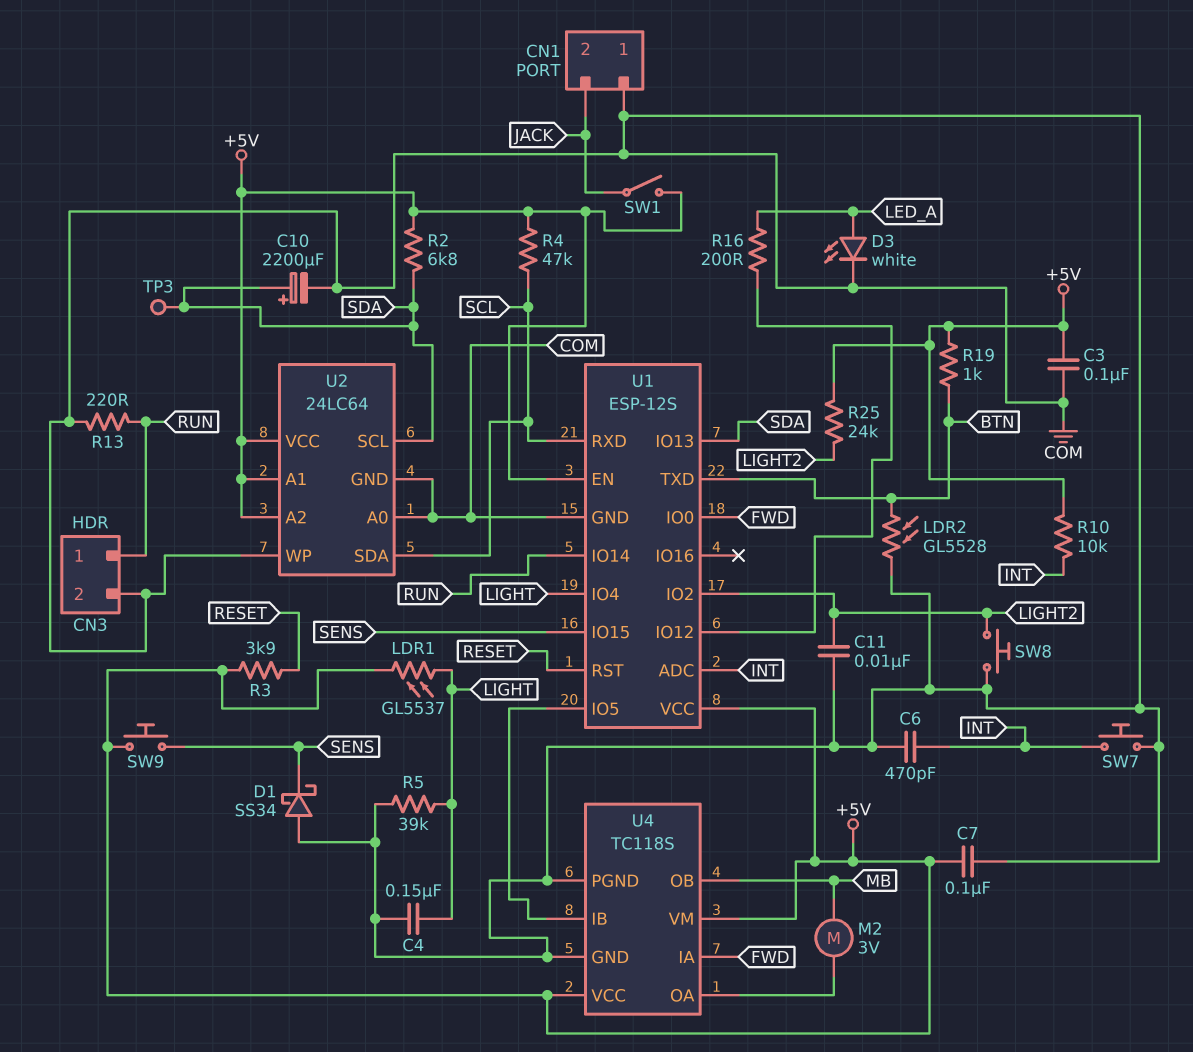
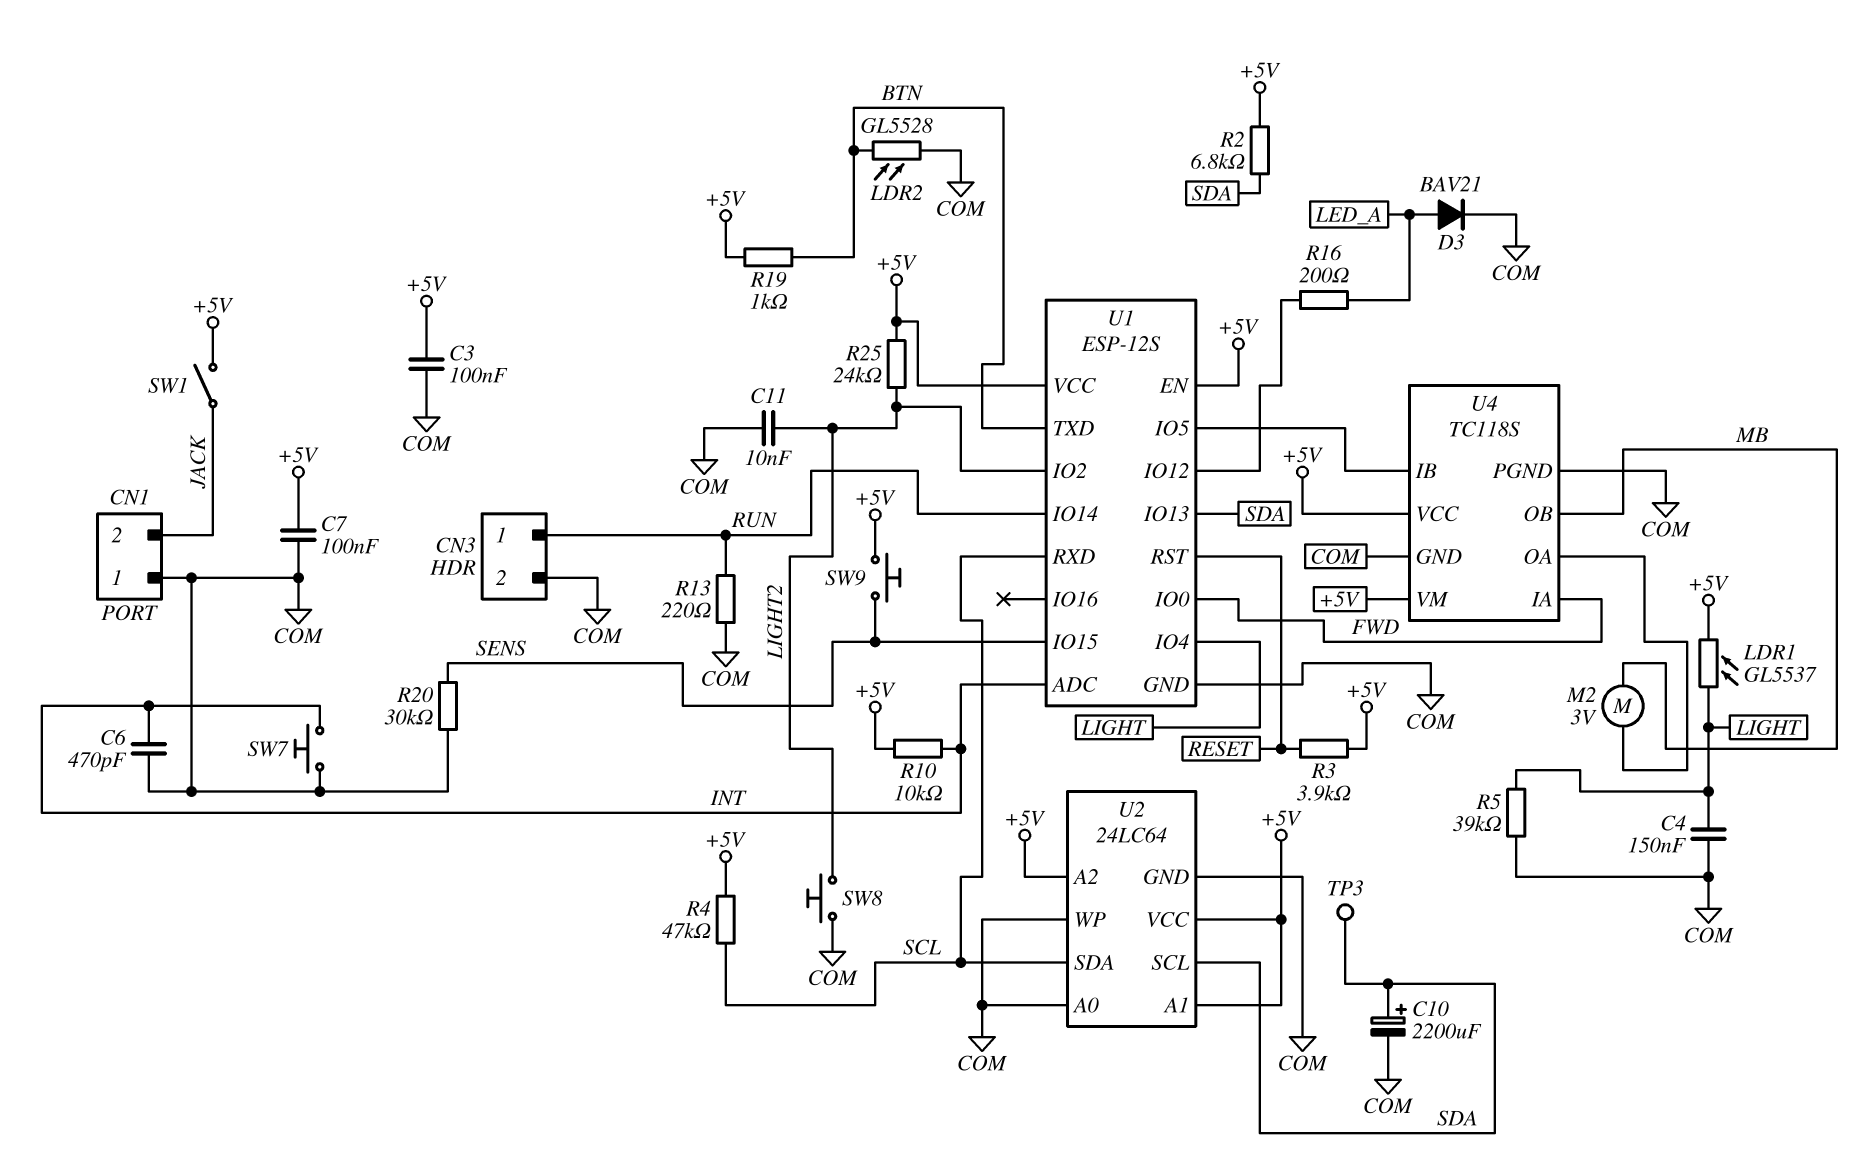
D1: schottky SS34 (A COM, K SENS) -> none
D3: LED white (A LED_A, K COM) -> diode BAV21 (A LED_A, K COM)
R20: none -> 30k (COM, SENS)

